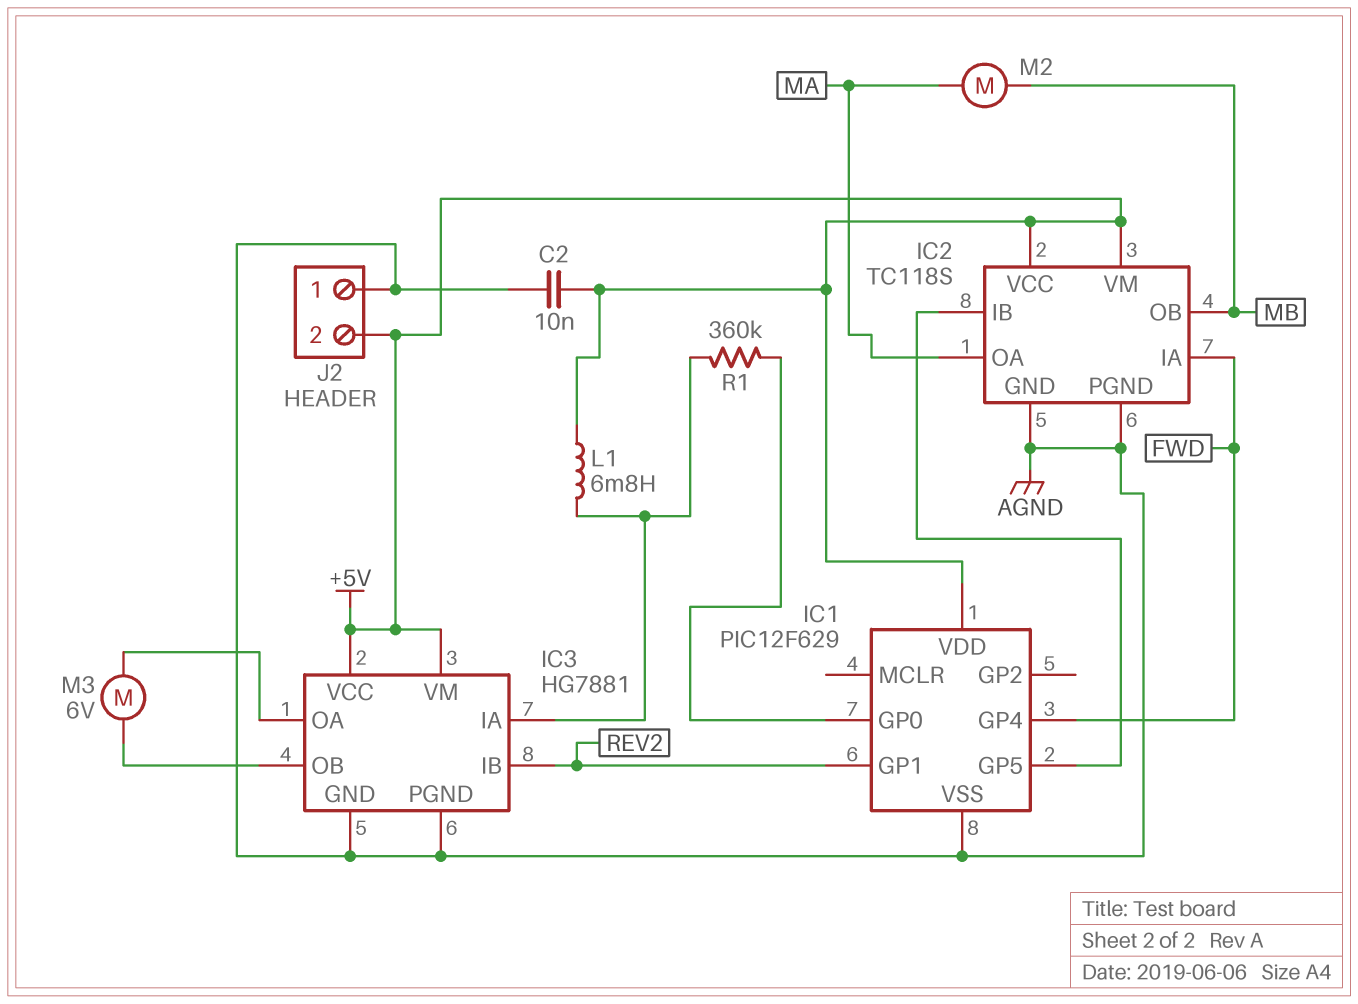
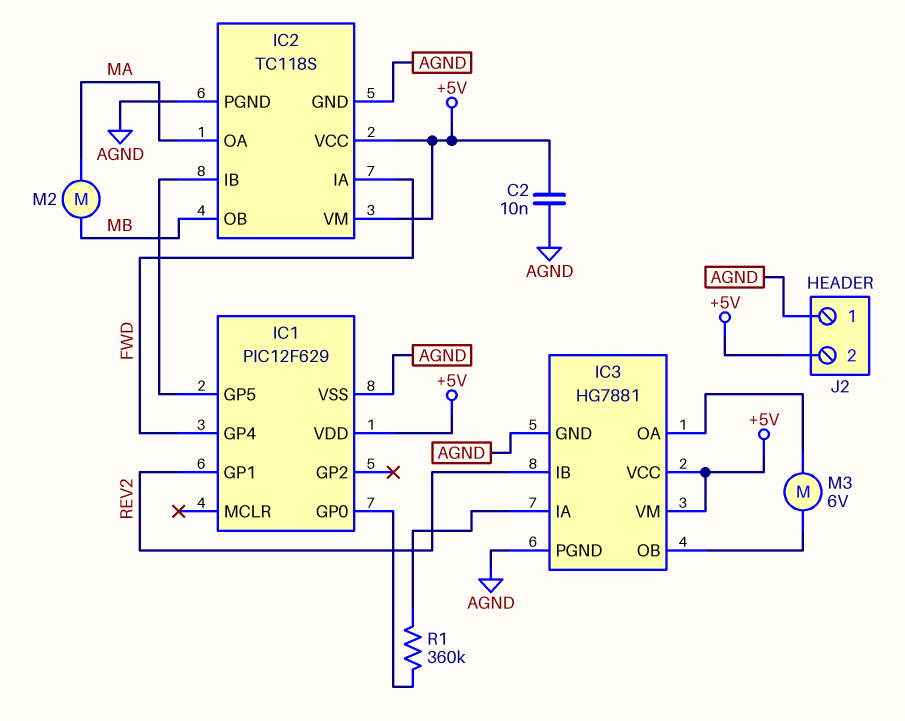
L1: 6.8mH (+5V, IC3/IA) -> none

